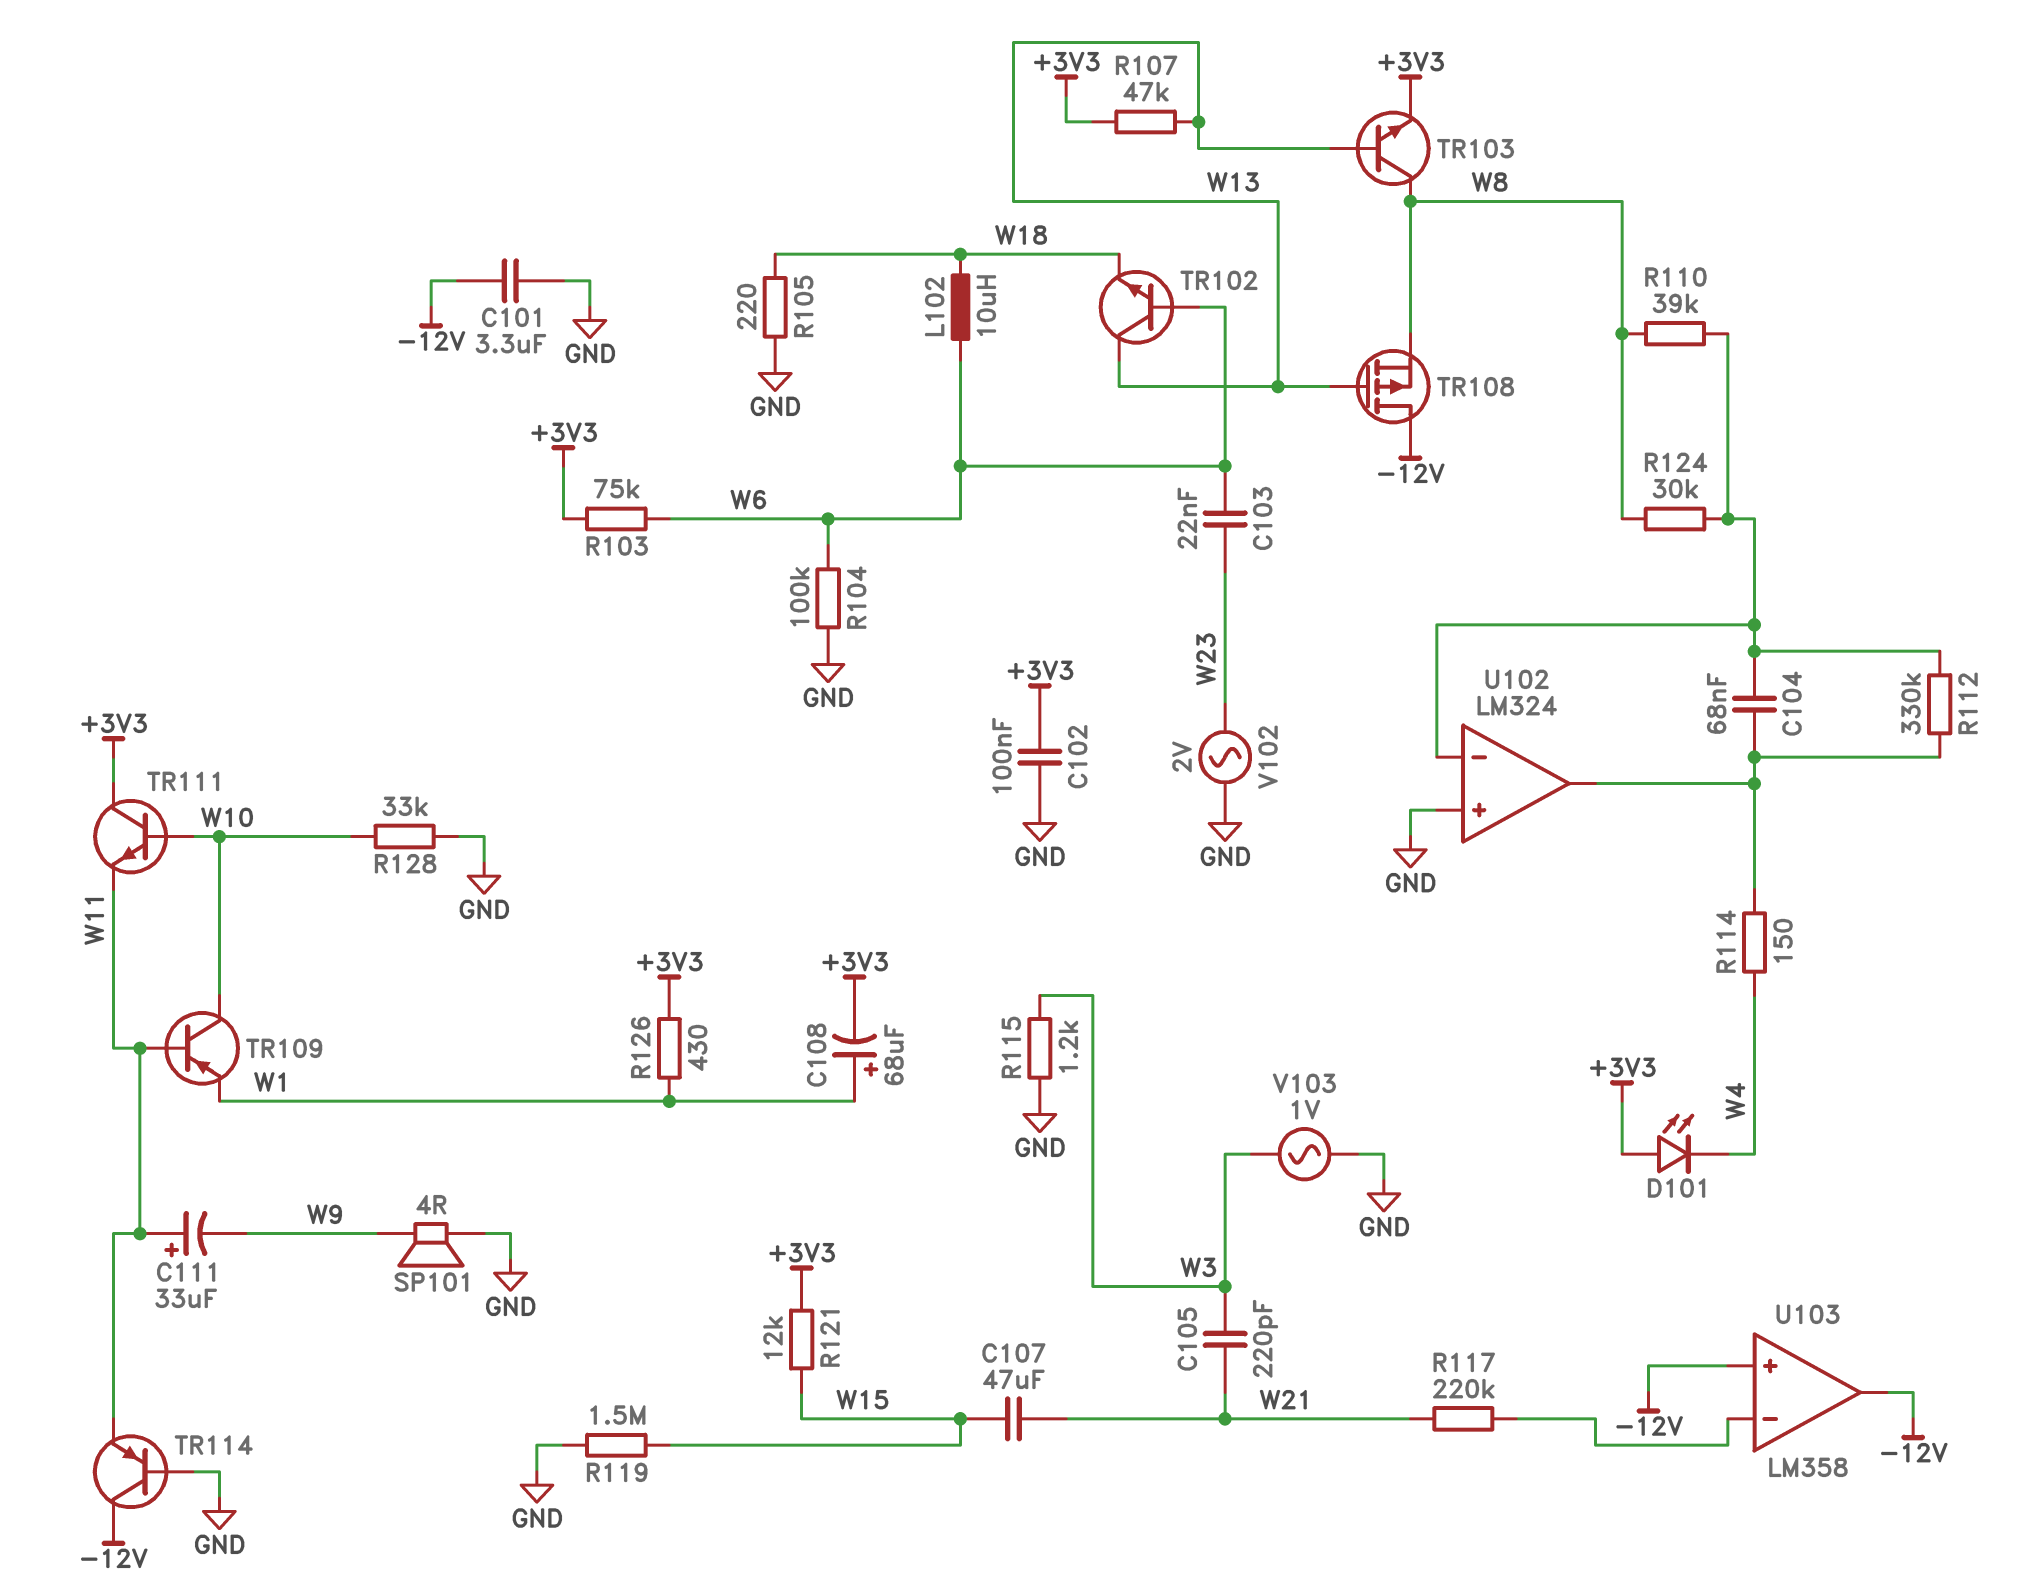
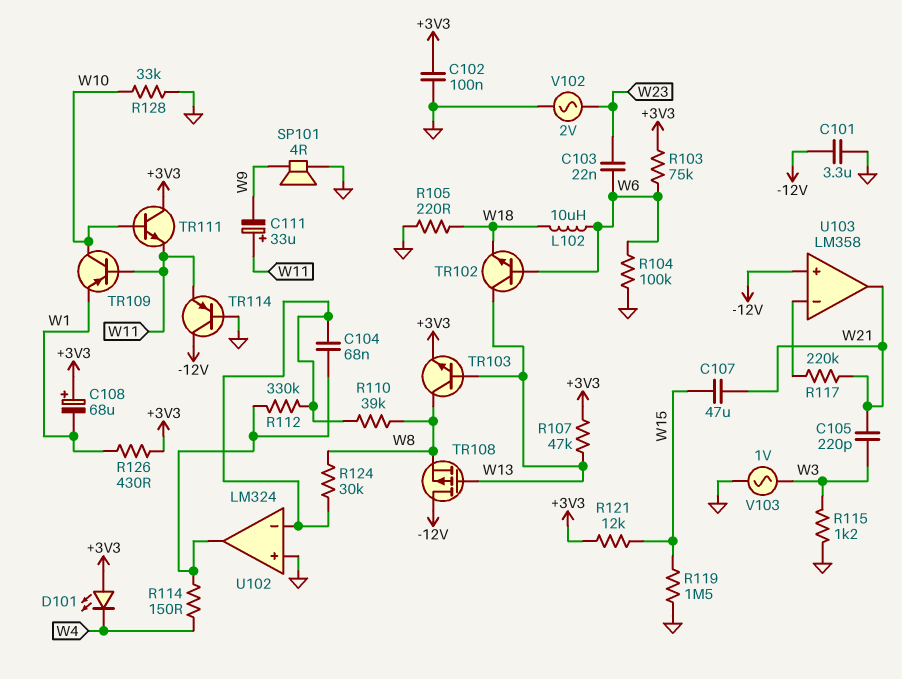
C108: 68uF (plus W1, minus +3V3) -> 68uF (plus +3V3, minus W1)
U103 pin out: -12V -> W21

